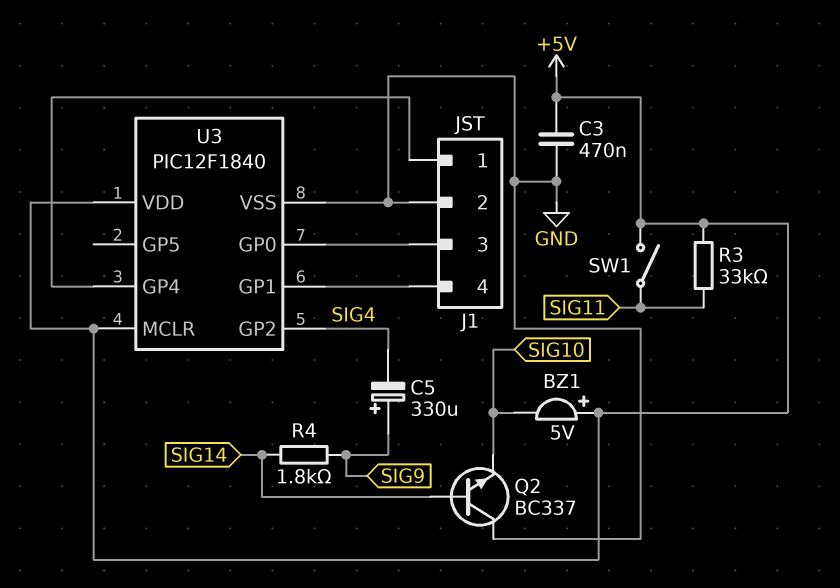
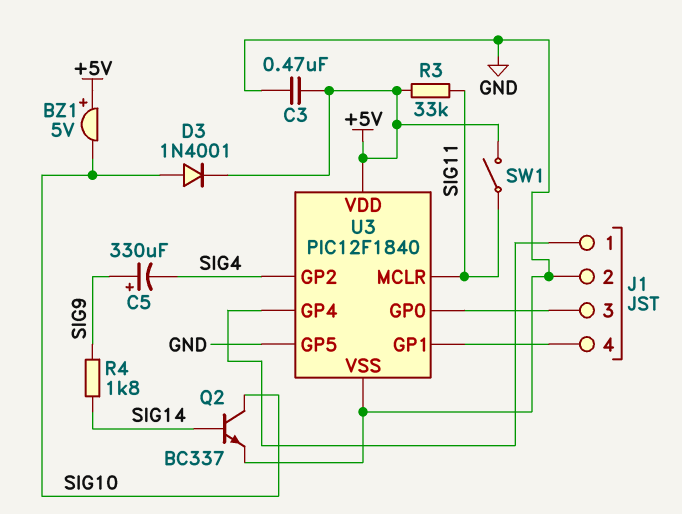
D3: none -> diode 1N4001 (A SIG10, K +5V)
Q2: NPN BC337 (B SIG14, C GND, E SIG10) -> NPN BC337 (B SIG14, C SIG10, E GND)
U3 pin GP5: none -> GND
U3 pin MCLR: +5V -> SIG11

